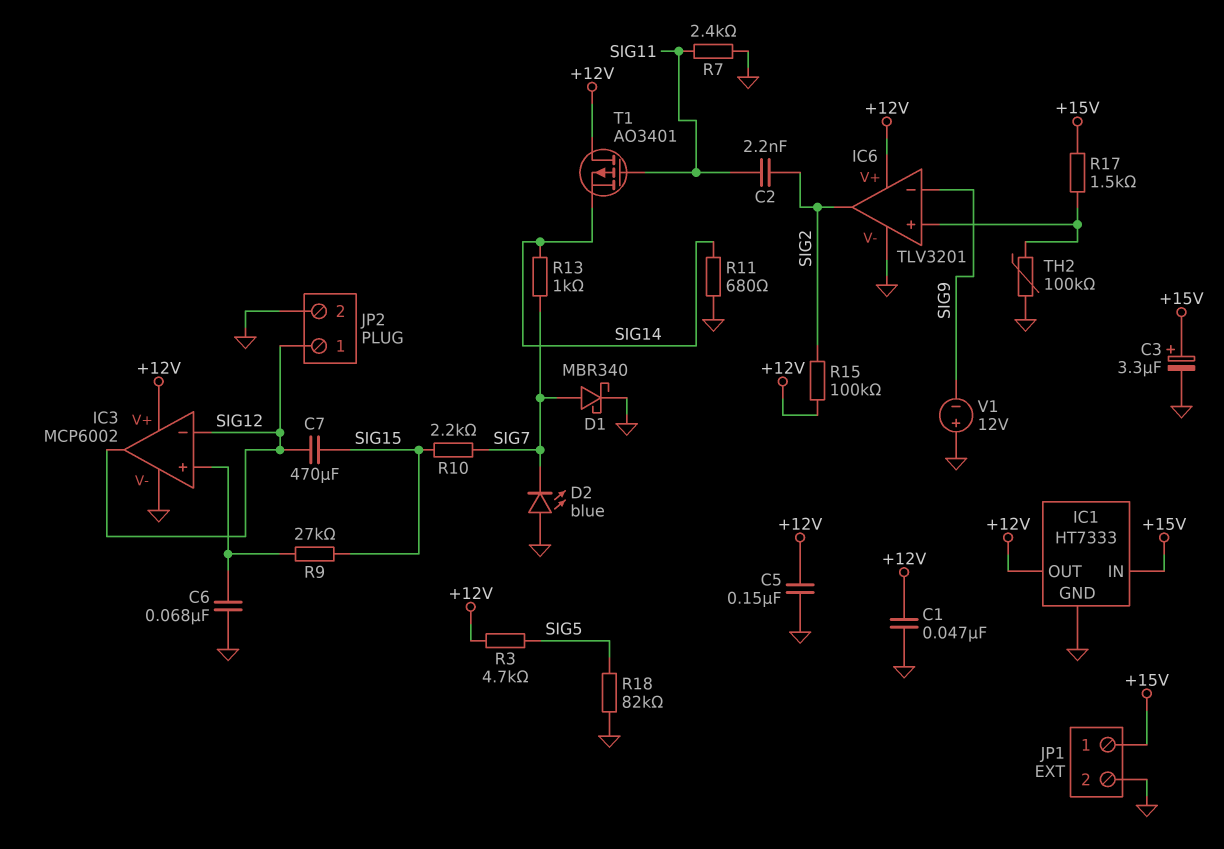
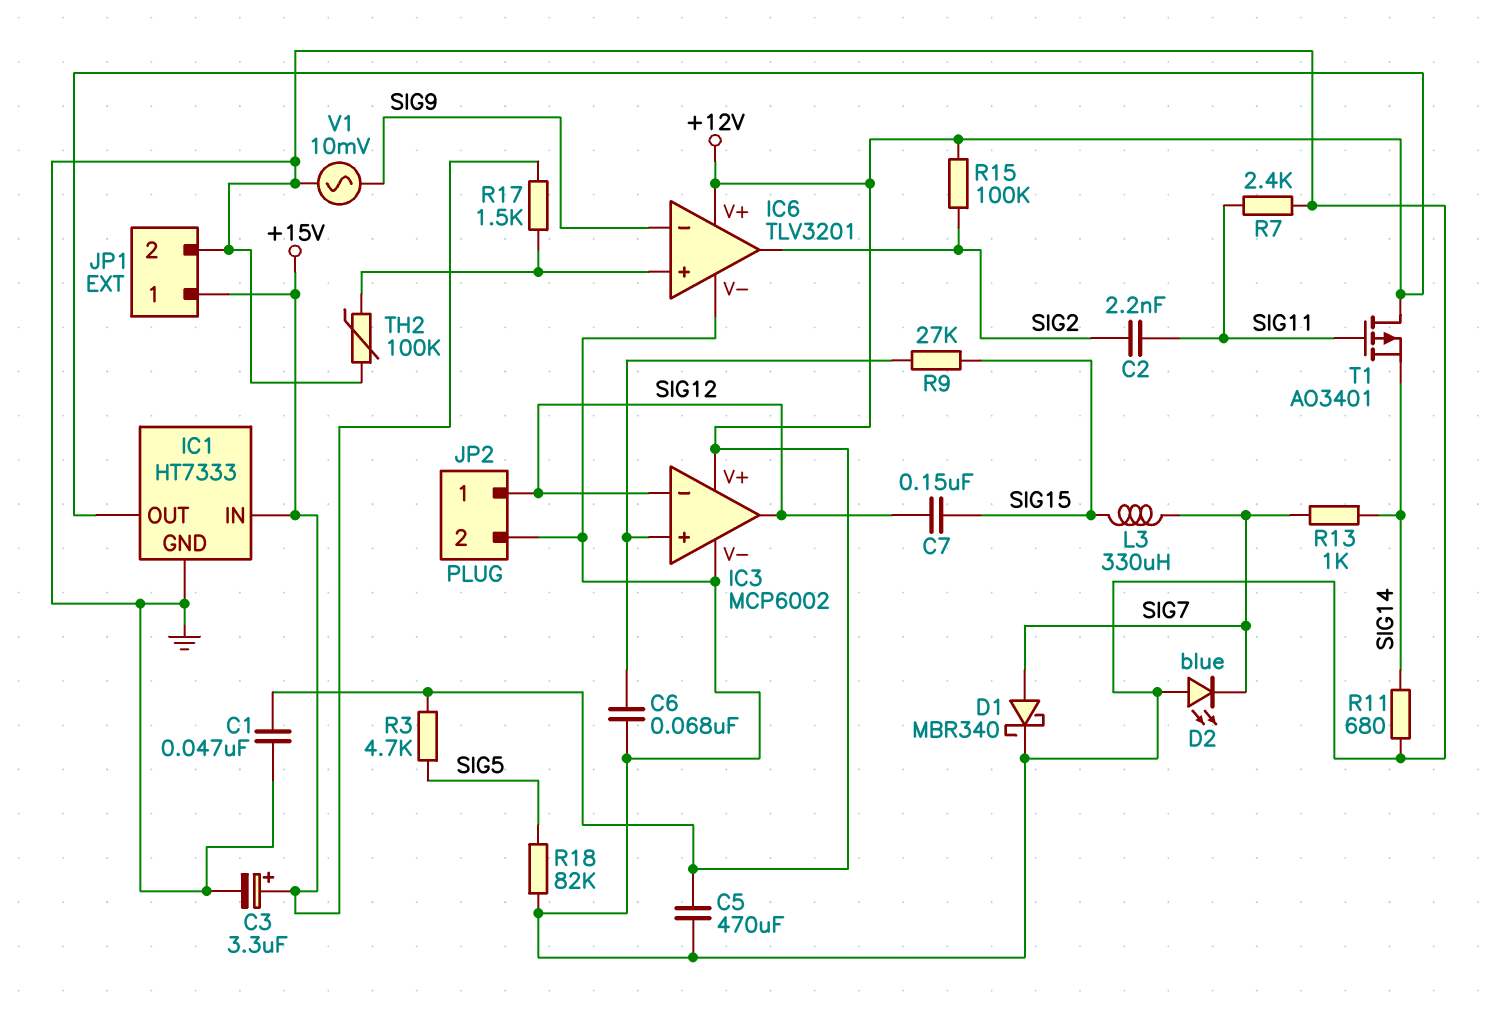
C5: 150nF (+12V, GND) -> 470uF (+12V, GND)
C7: 470uF (SIG12, SIG15) -> 150nF (SIG12, SIG15)
L3: none -> 330uH (SIG7, SIG15)
R10: 2.2k (SIG7, SIG15) -> none
V1: 12V (plus GND, minus SIG9) -> AC 10mV (GND, SIG9)

